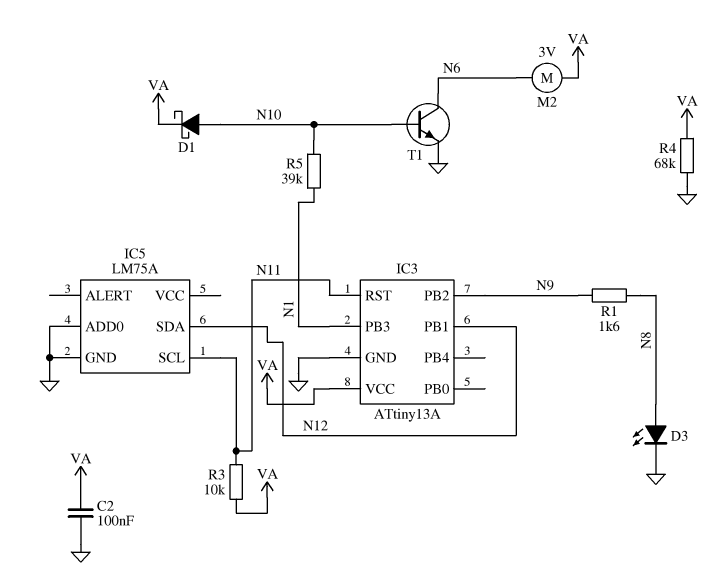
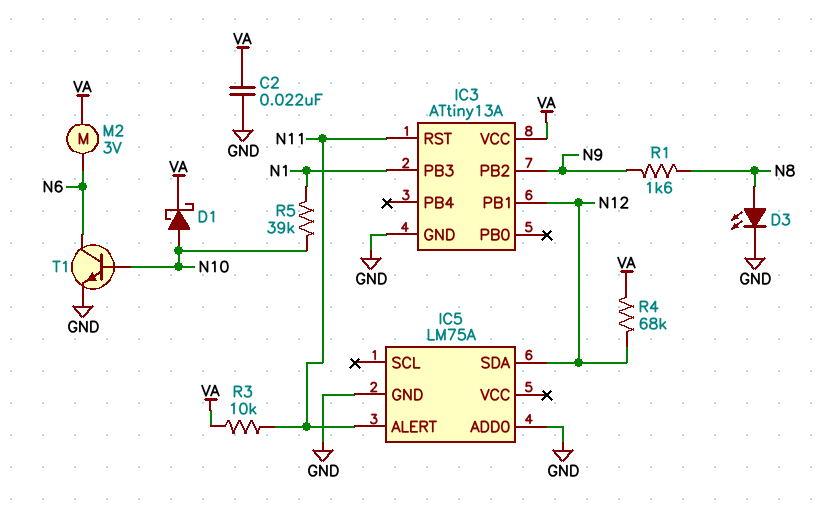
C2: 100nF (GND, VA) -> 22nF (GND, VA)
IC5 pin ALERT: none -> N11
IC5 pin SCL: N11 -> none
R4: 68k (GND, VA) -> 68k (N12, VA)

